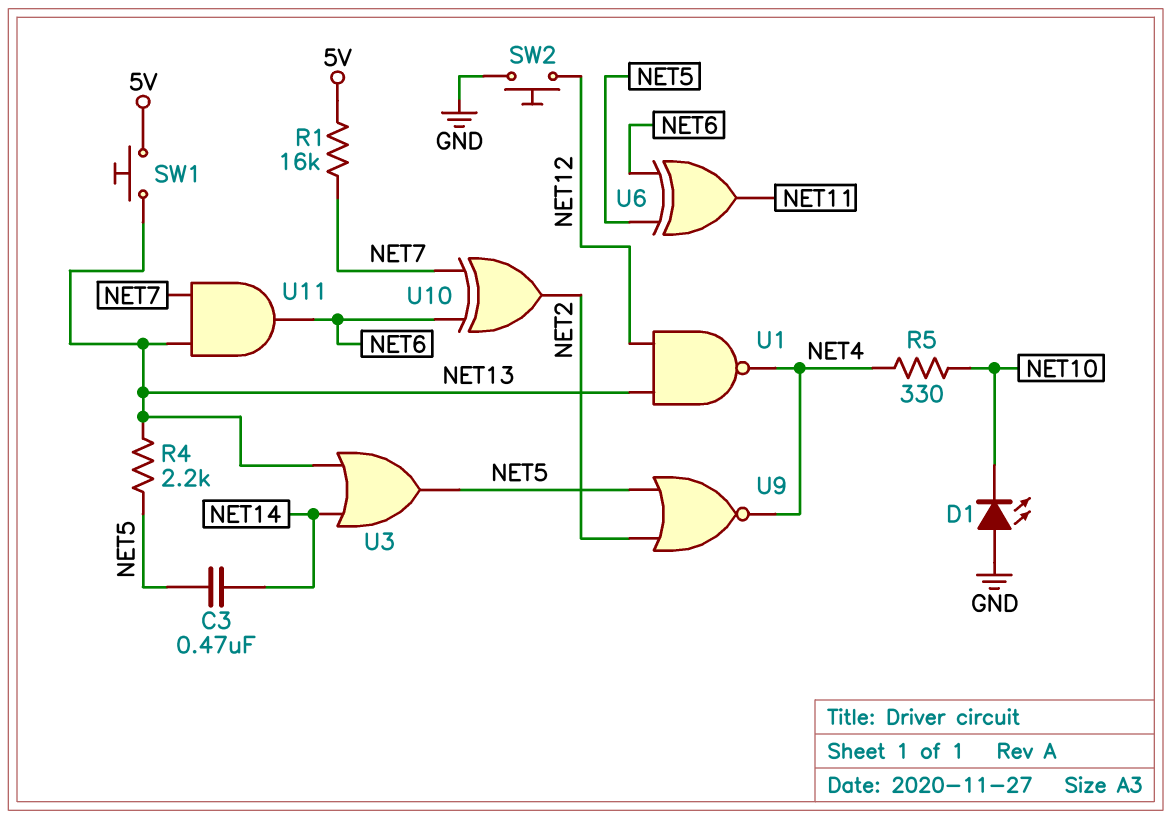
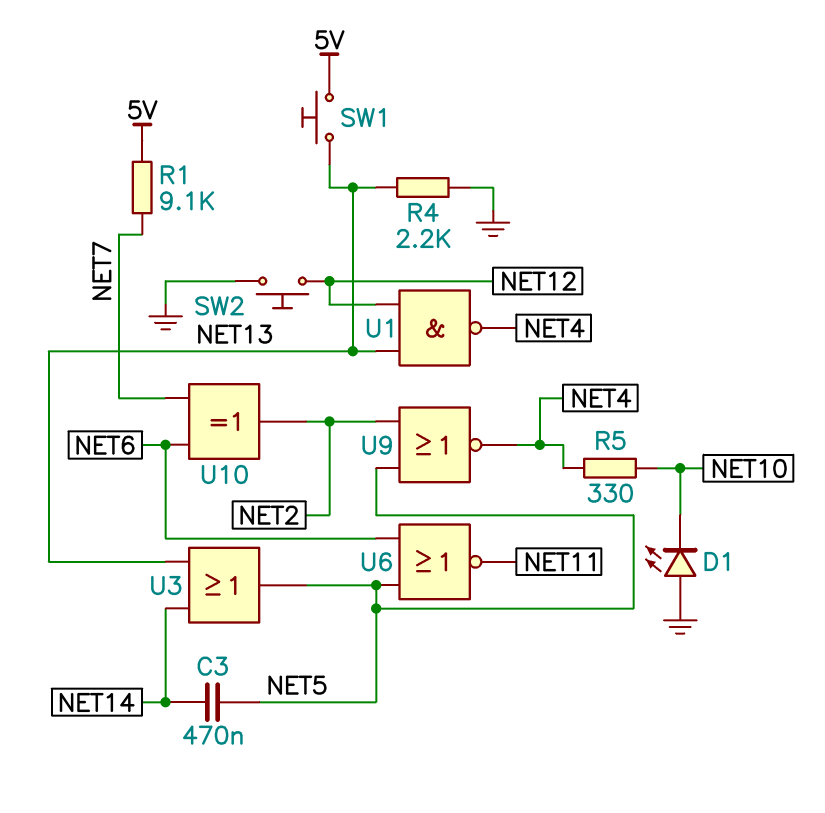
R1: 16k (5V, NET7) -> 9.1k (5V, NET7)
R4: 2.2k (NET5, NET13) -> 2.2k (GND, NET13)
U6: XOR (in NET5, in NET6, out NET11) -> NOR (in NET5, in NET6, out NET11)
U11: AND (in NET7, in NET13, out NET6) -> none

